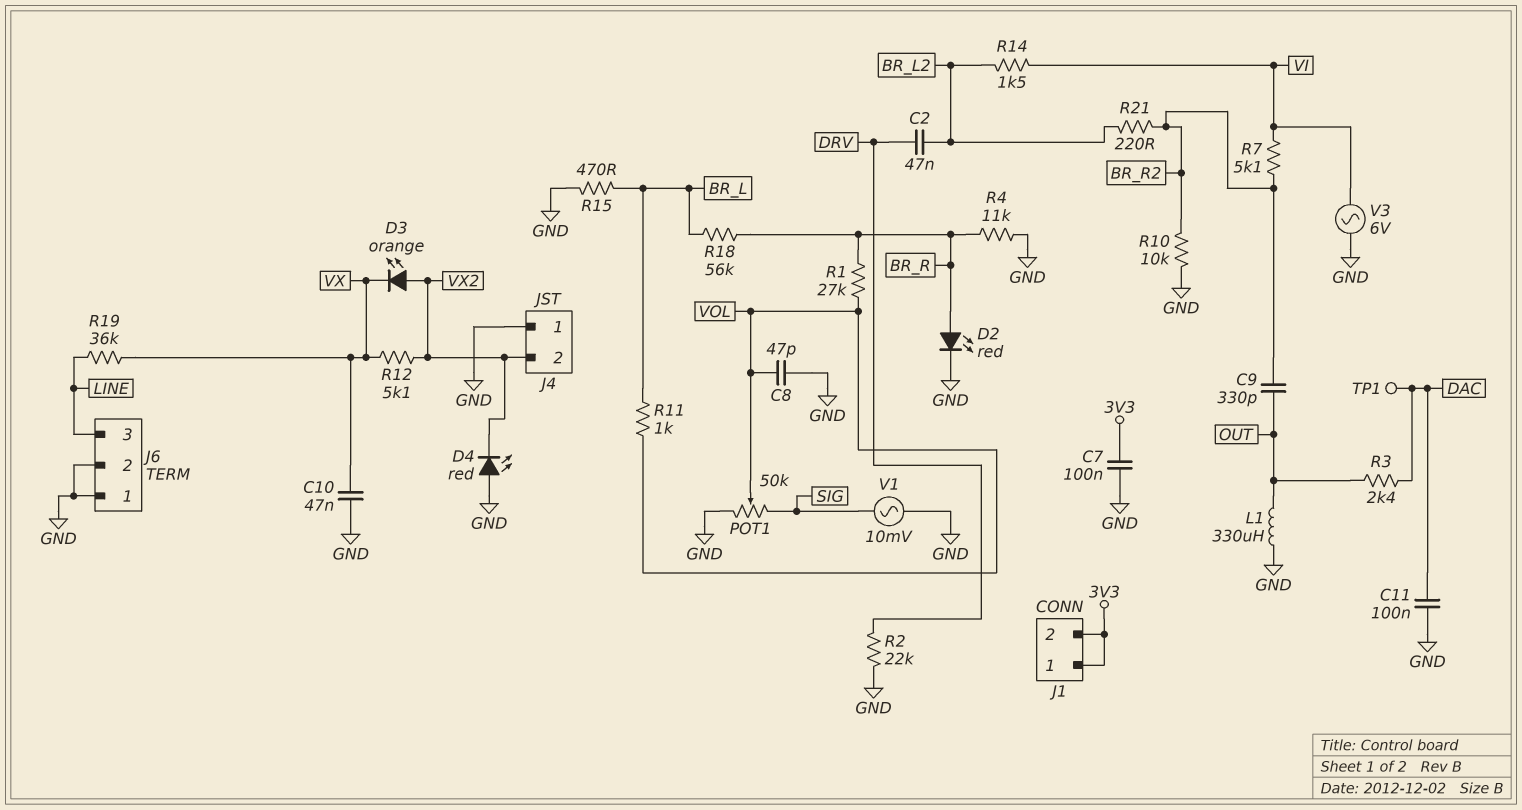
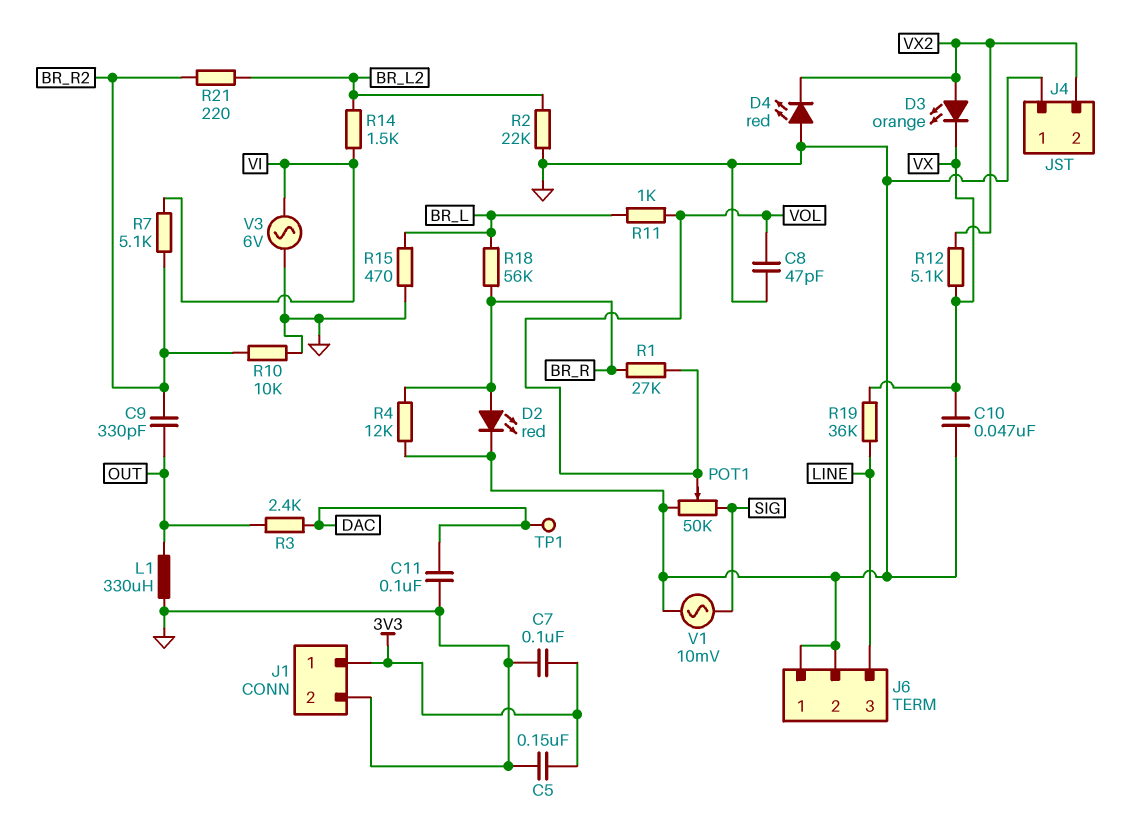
C2: 47nF (BR_L2, DRV) -> none
C5: none -> 150nF (3V3, GND)
J1 pin 2: 3V3 -> GND
R2: 22k (DRV, GND) -> 22k (BR_L2, GND)
R4: 11k (BR_R, GND) -> 12k (BR_R, GND)

